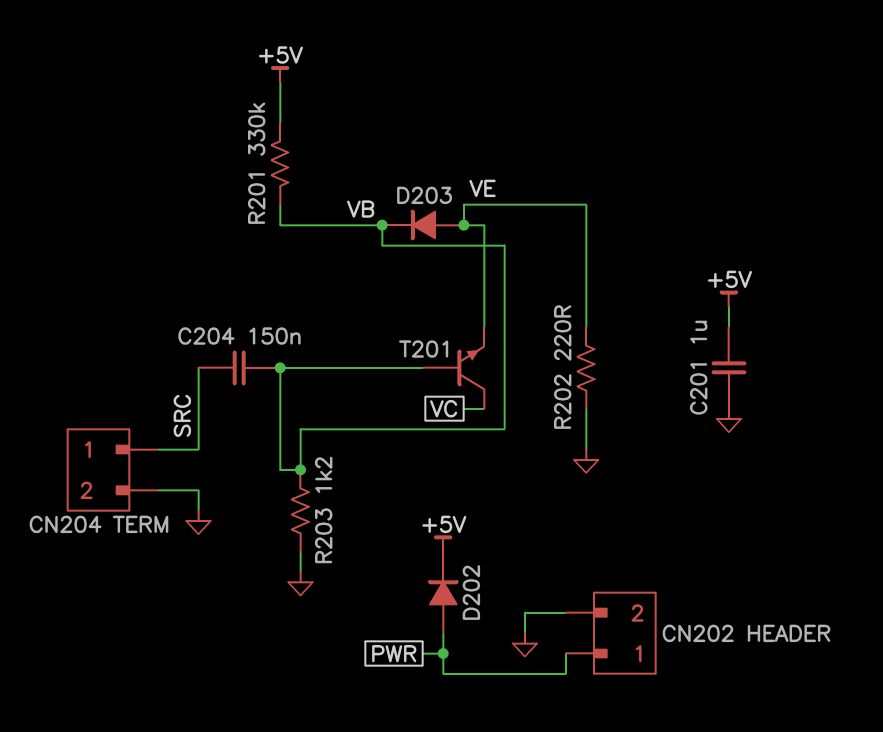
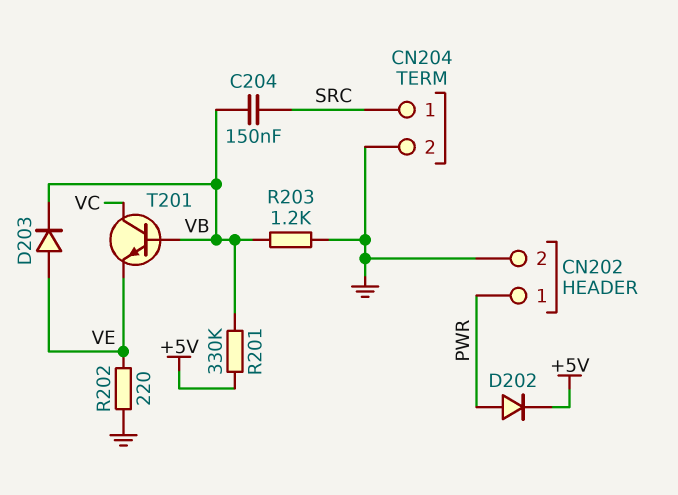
C201: 1uF (+5V, GND) -> none

